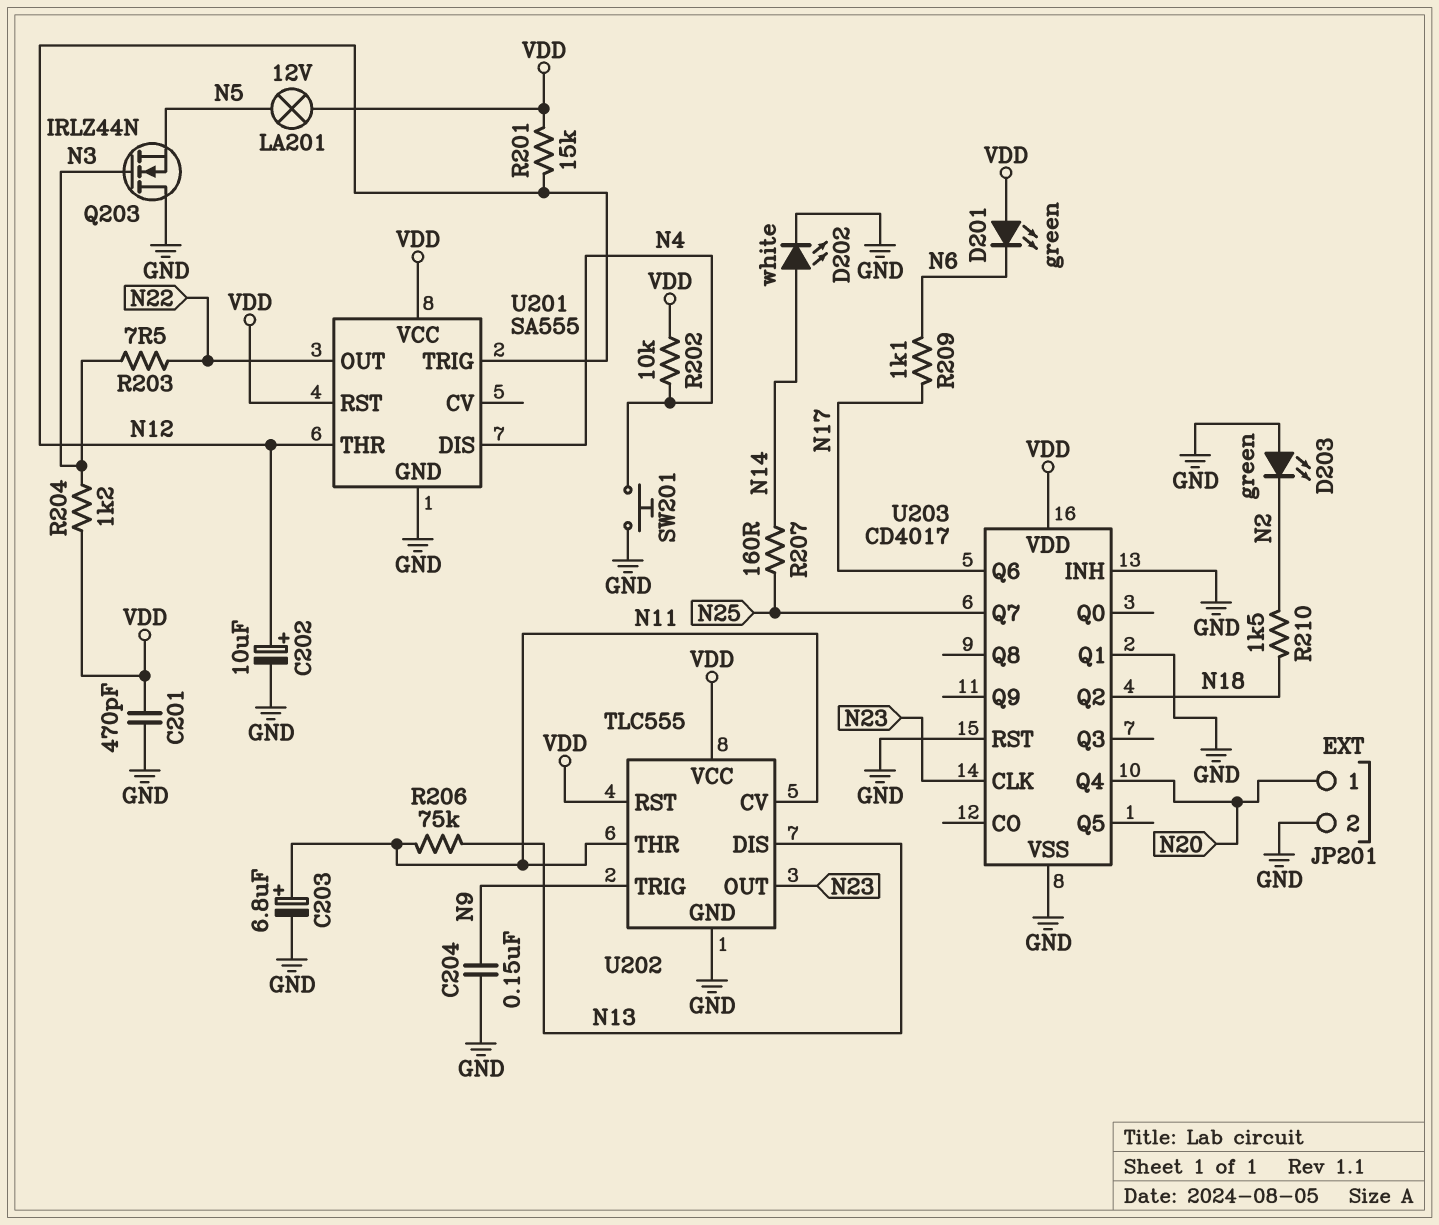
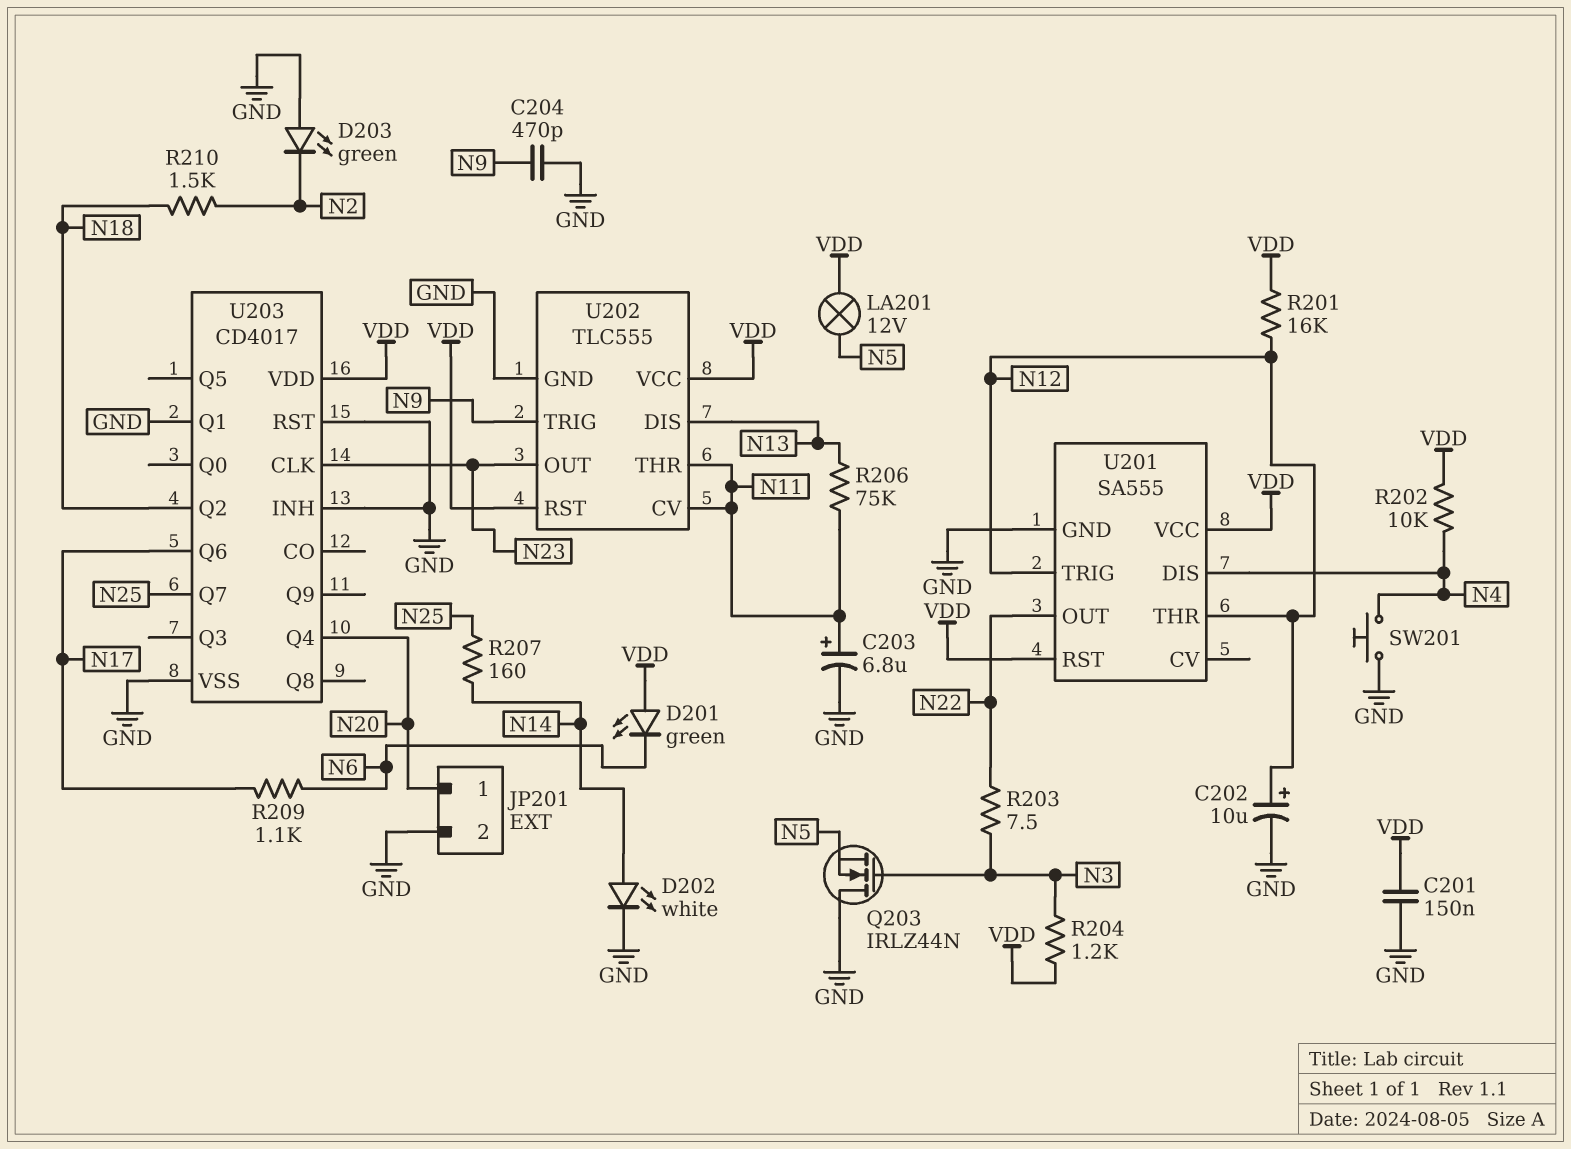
C201: 470pF (GND, VDD) -> 150nF (GND, VDD)
C204: 150nF (GND, N9) -> 470pF (GND, N9)
R201: 15k (N12, VDD) -> 16k (N12, VDD)

